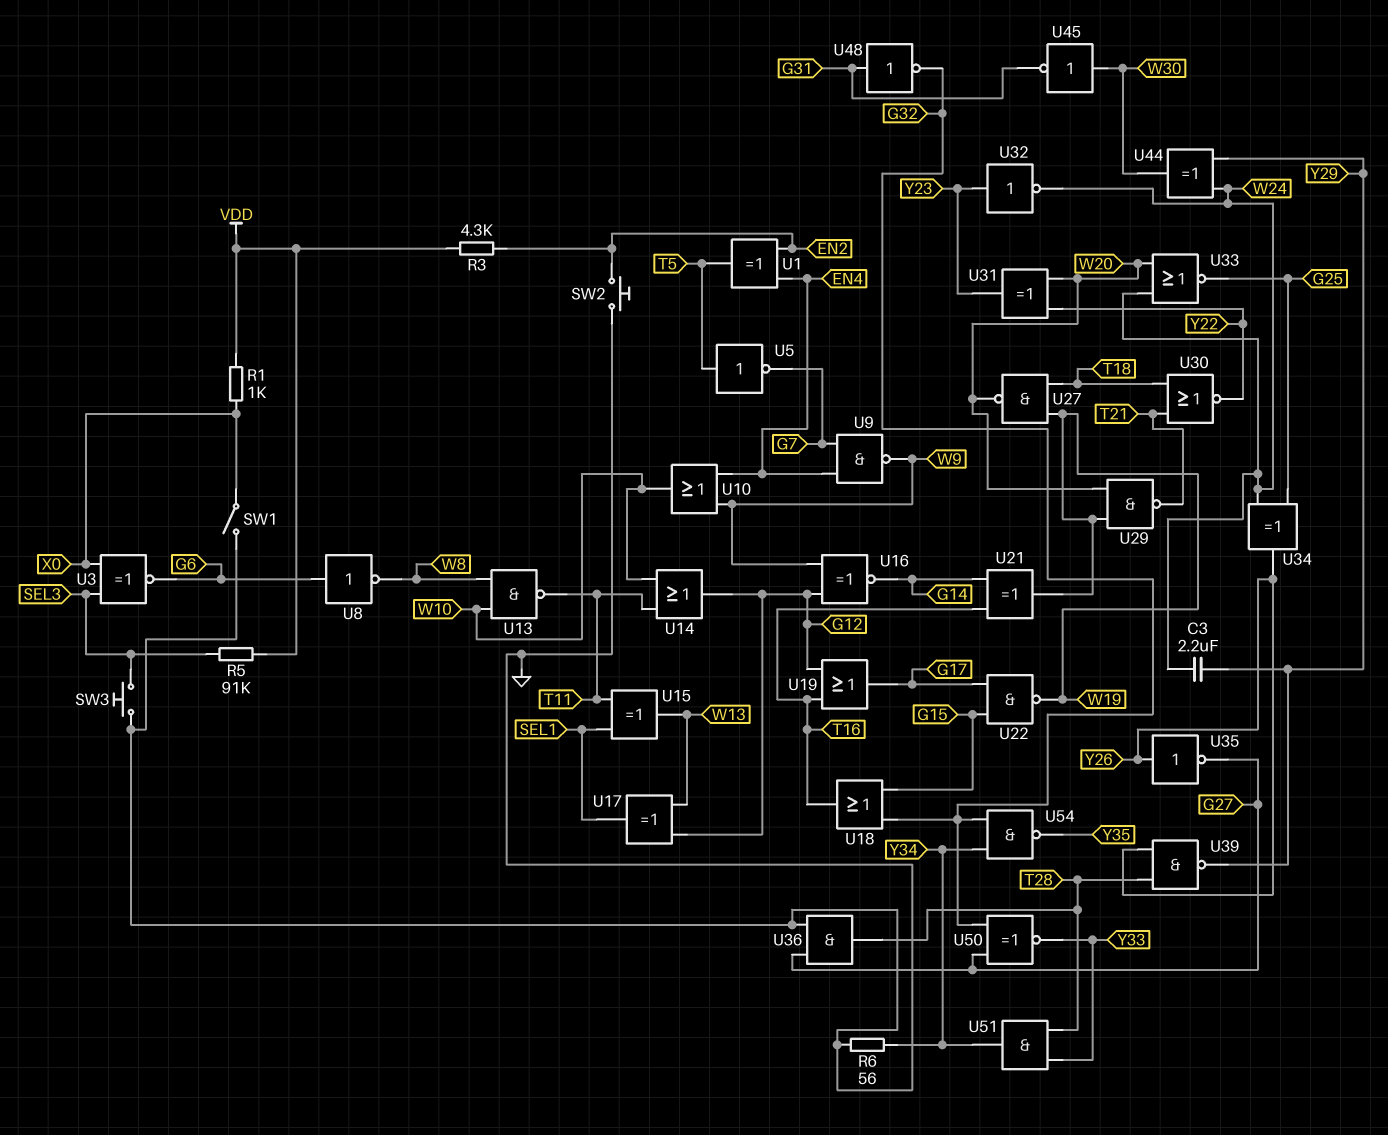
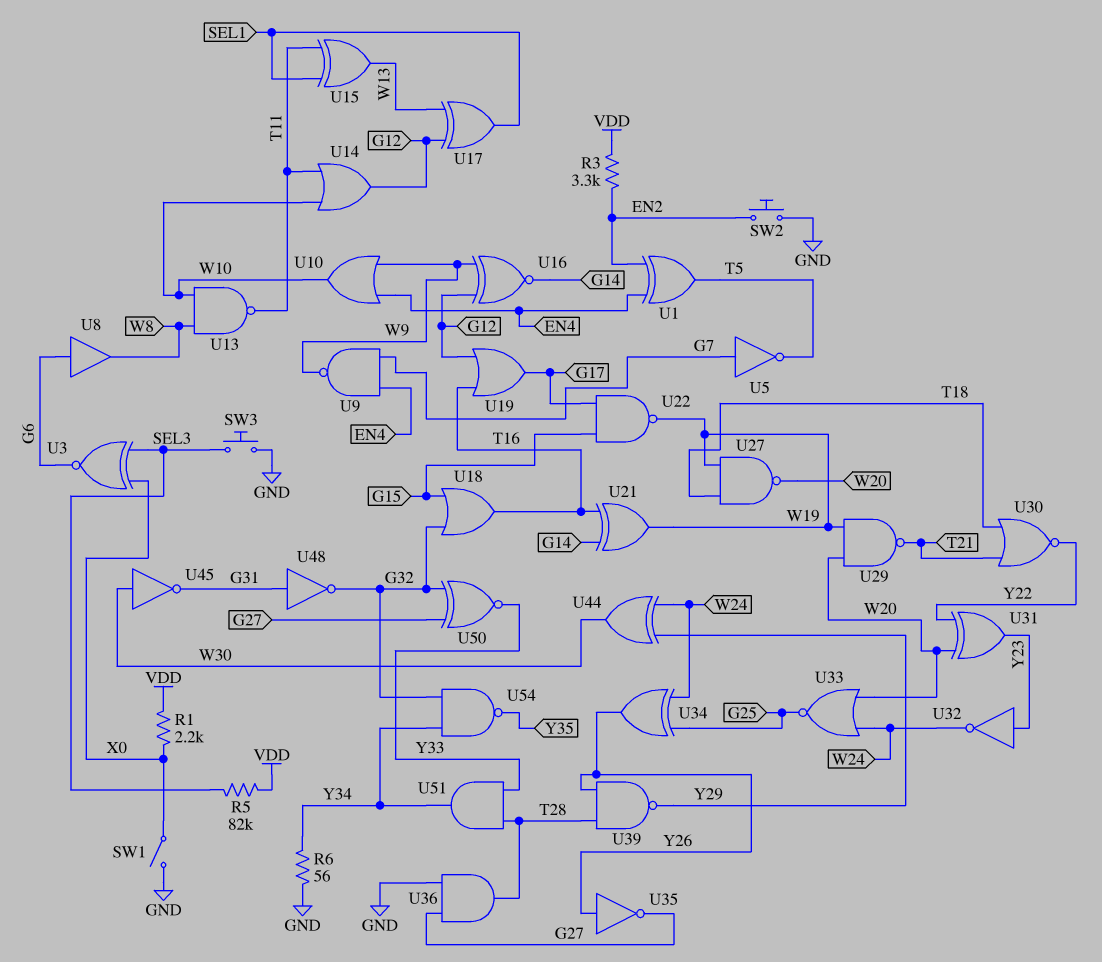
C3: 2.2uF (W24, Y29) -> none
R1: 1k (VDD, X0) -> 2.2k (VDD, X0)
R3: 4.3k (EN2, VDD) -> 3.3k (EN2, VDD)
R5: 91k (SEL3, VDD) -> 82k (SEL3, VDD)
U5: NOT (in T5, out G7) -> NOT (in G7, out T5)
U8: NOT (in G6, out W8) -> buffer (in G6, out W8)

